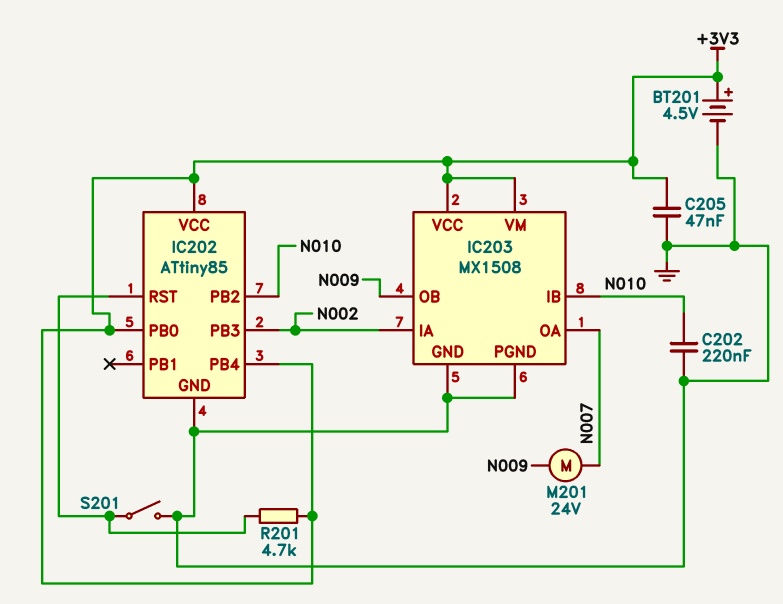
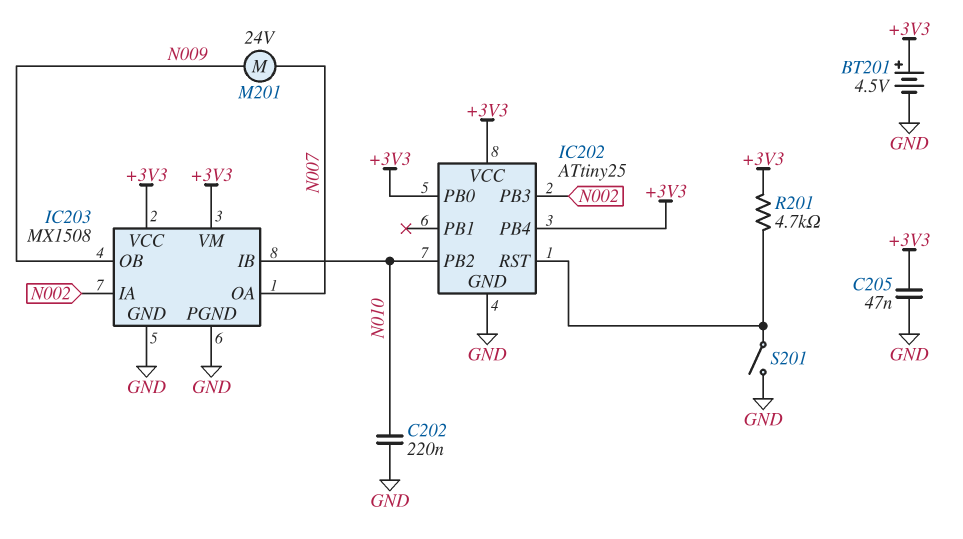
IC202: ATtiny85 -> ATtiny25

